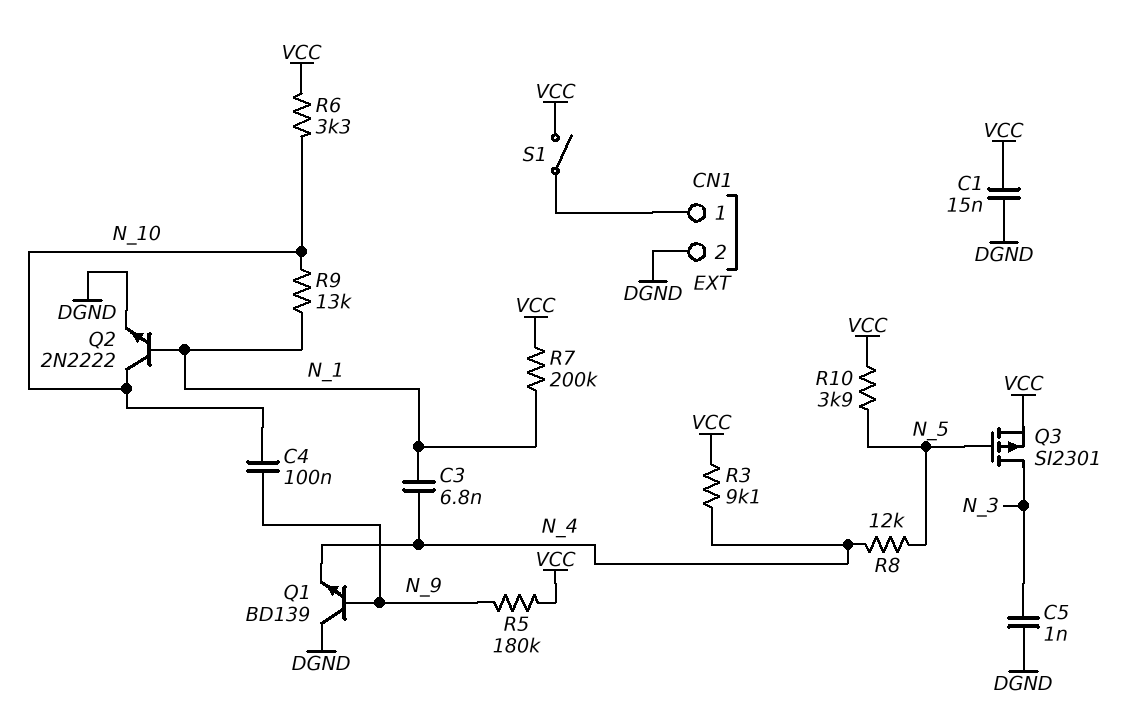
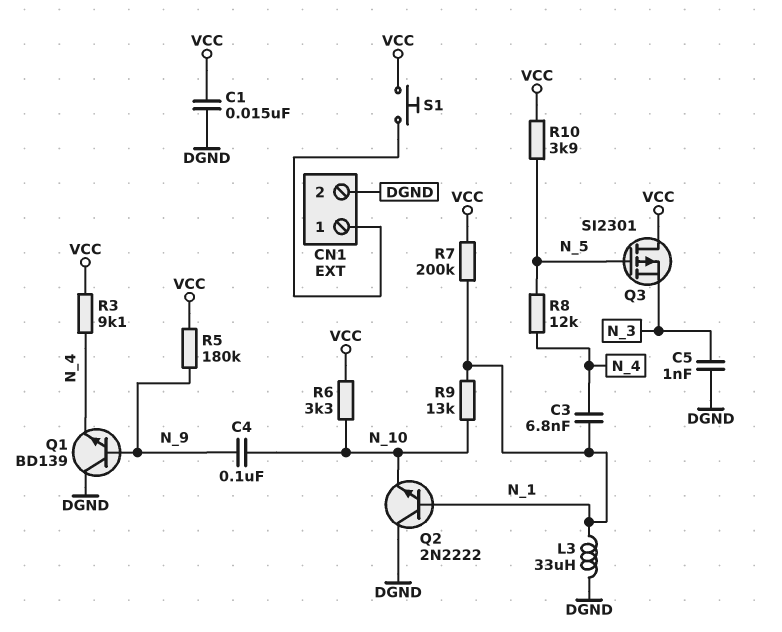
L3: none -> 33uH (DGND, N_1)
Q2: NPN 2N2222 (B N_1, C N_10, E DGND) -> NPN 2N2222 (B N_1, C DGND, E N_10)
Q3: PMOS SI2301 (G N_5, D N_3, S VCC) -> PMOS SI2301 (G N_5, D VCC, S N_3)
S1: switch (CN1/1, VCC) -> button (CN1/1, VCC)

